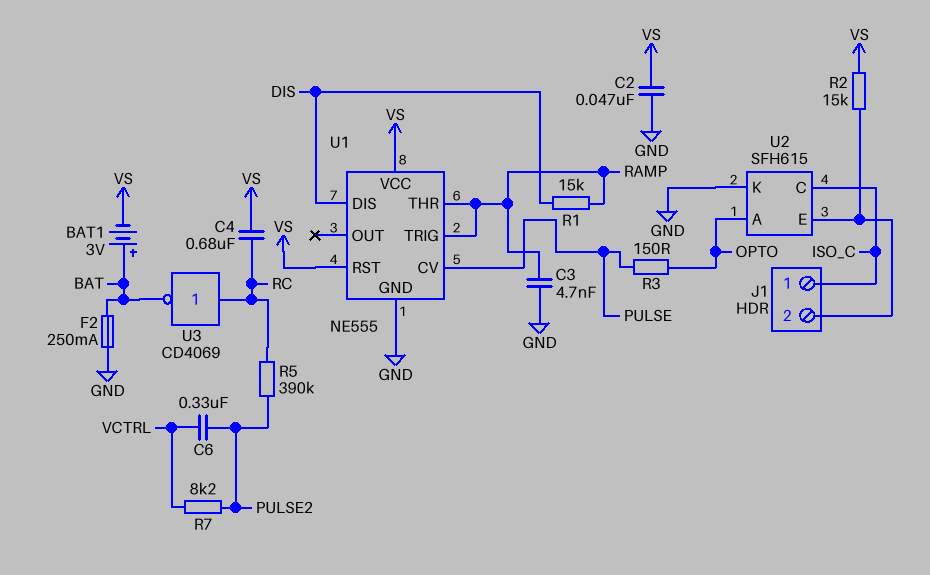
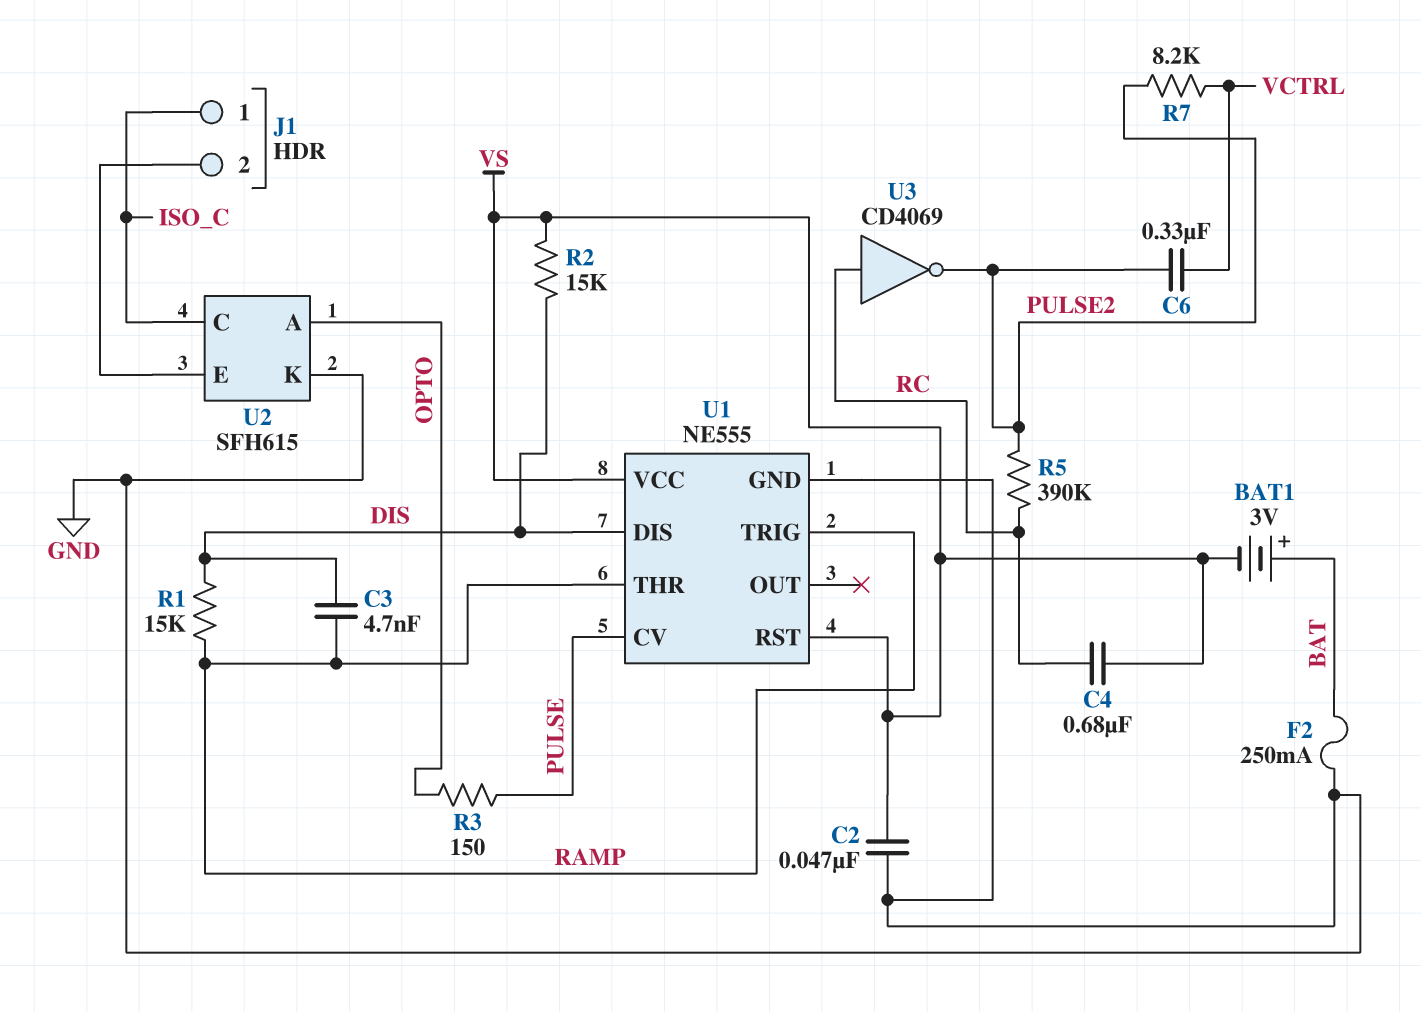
C3: 4.7nF (GND, RAMP) -> 4.7nF (DIS, RAMP)
R2: 15k (J1/2, VS) -> 15k (DIS, VS)
U3: NOT CD4069 (in RC, out BAT) -> NOT CD4069 (in RC, out PULSE2)

